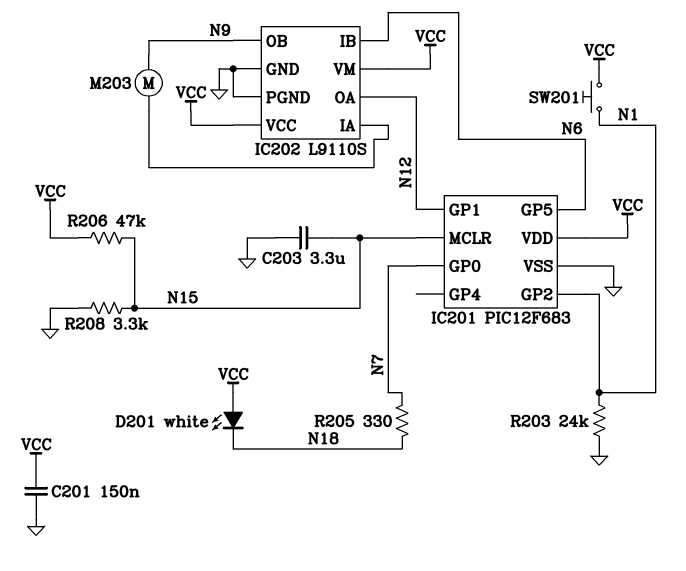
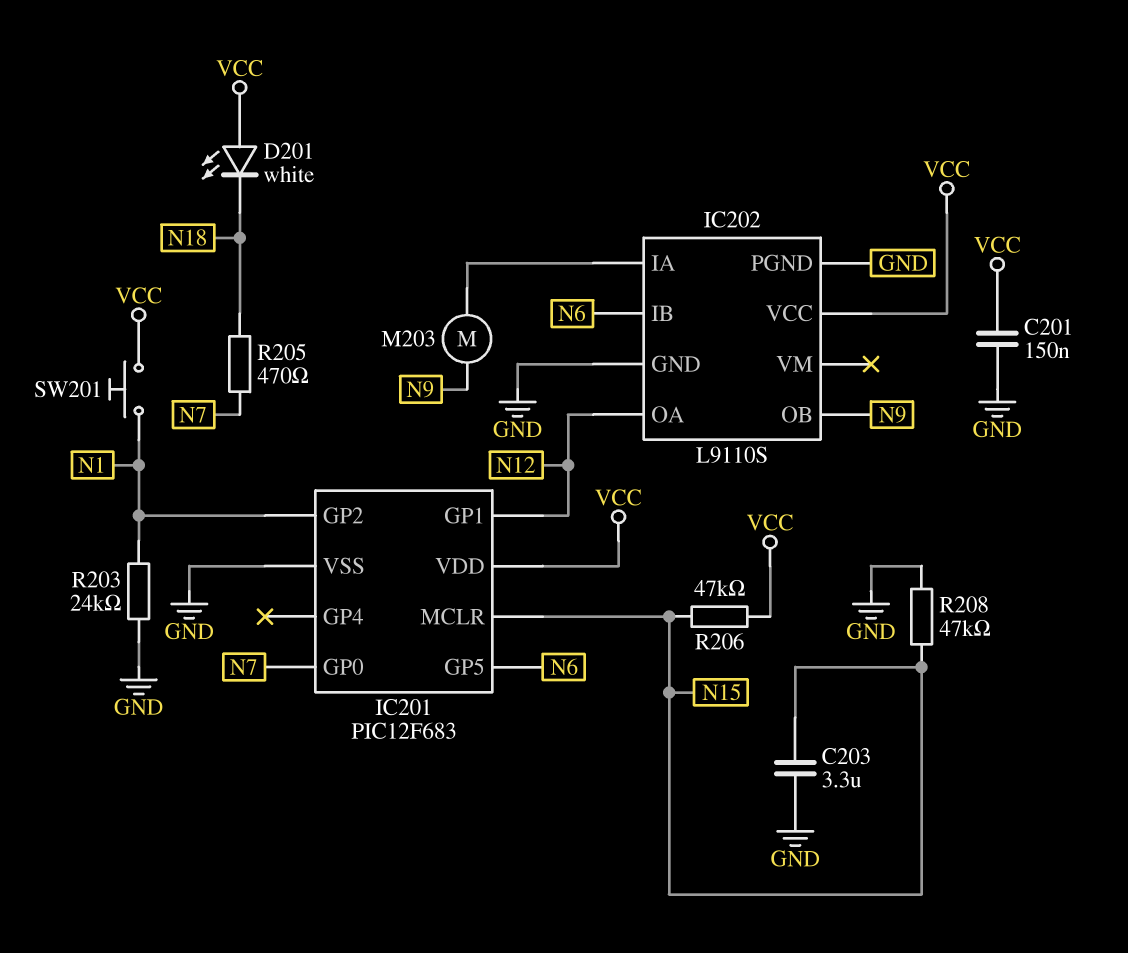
IC202 pin VM: VCC -> none
R205: 330 (N7, N18) -> 470 (N7, N18)
R208: 3.3k (GND, N15) -> 47k (GND, N15)

